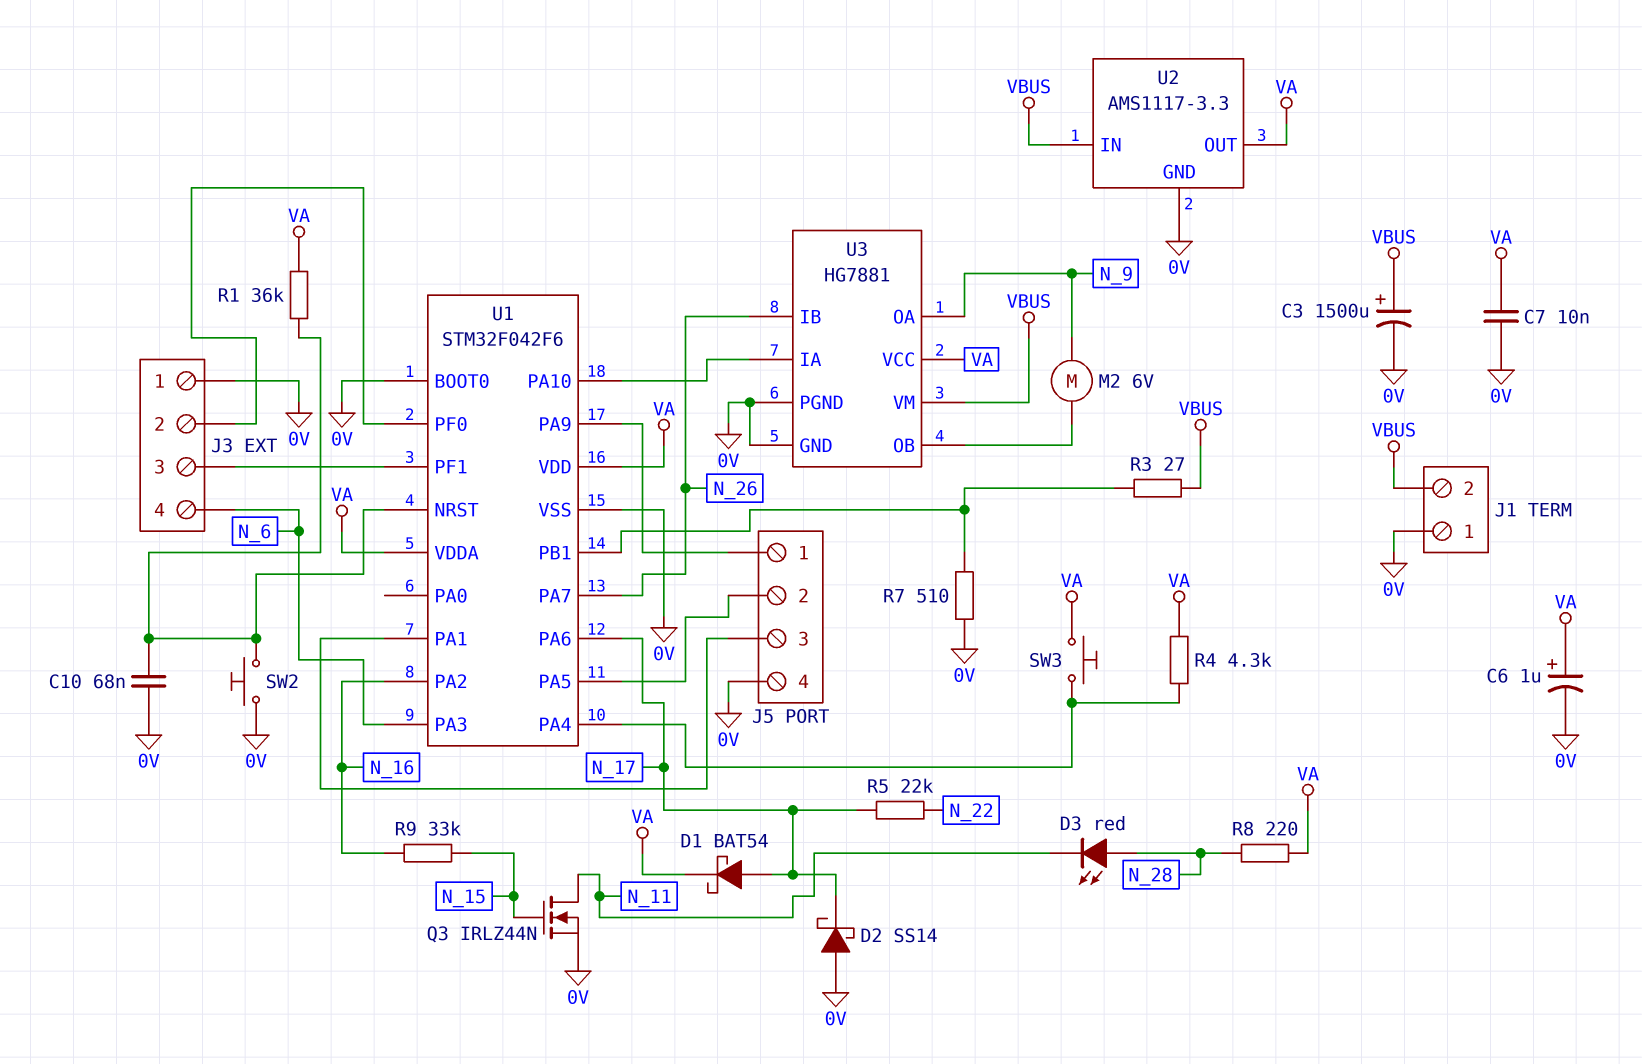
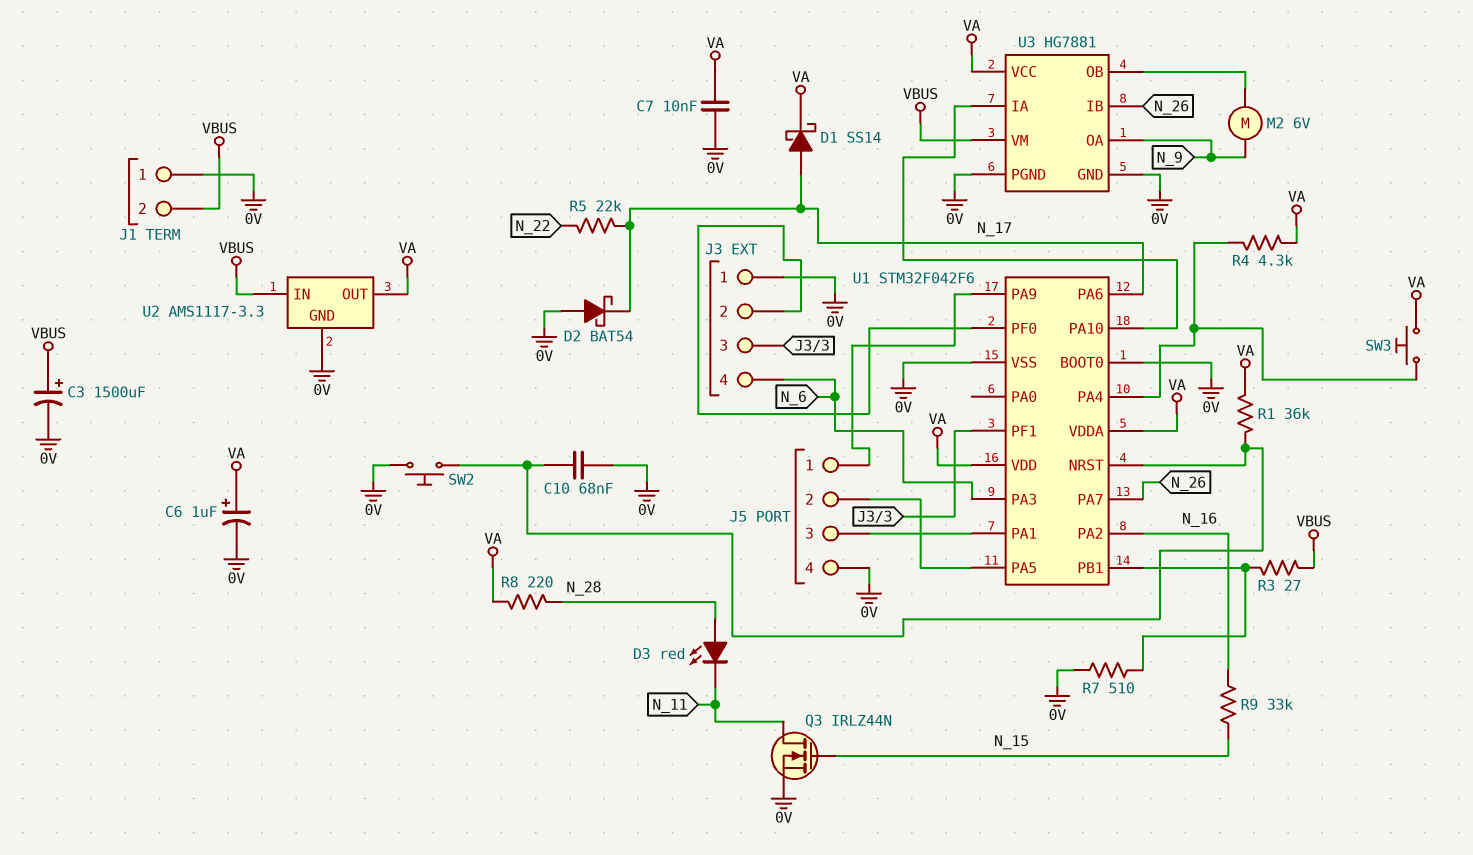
D1: schottky BAT54 (A N_17, K VA) -> schottky SS14 (A N_17, K VA)
D2: schottky SS14 (A 0V, K N_17) -> schottky BAT54 (A 0V, K N_17)

